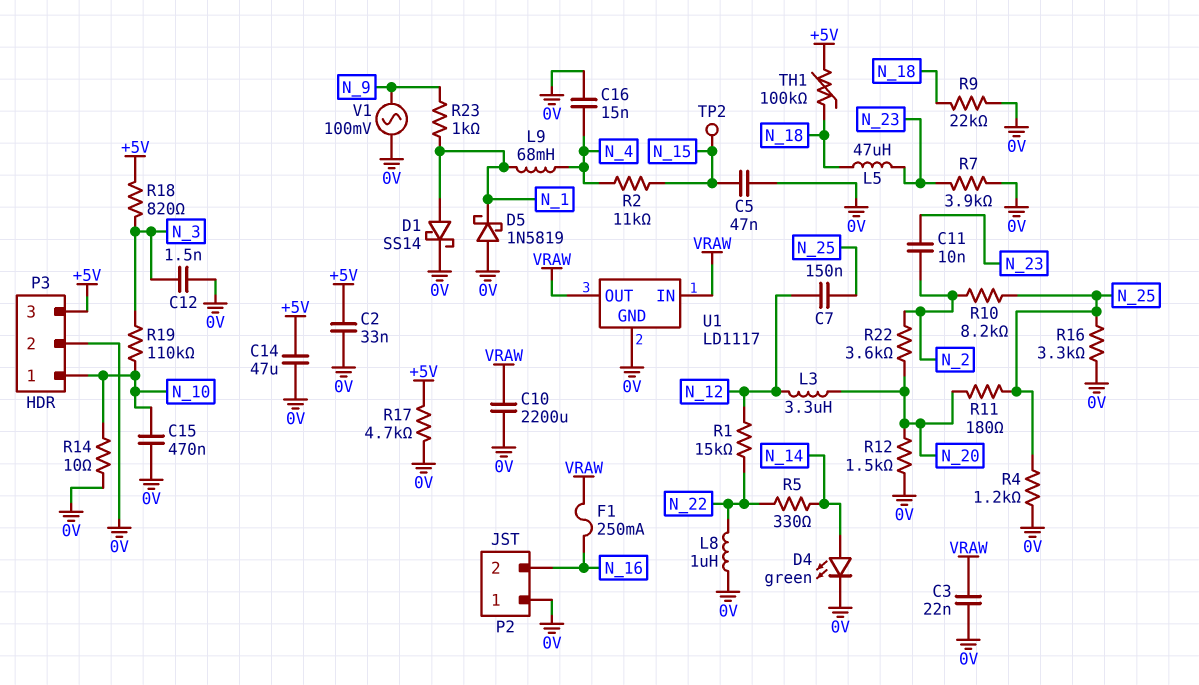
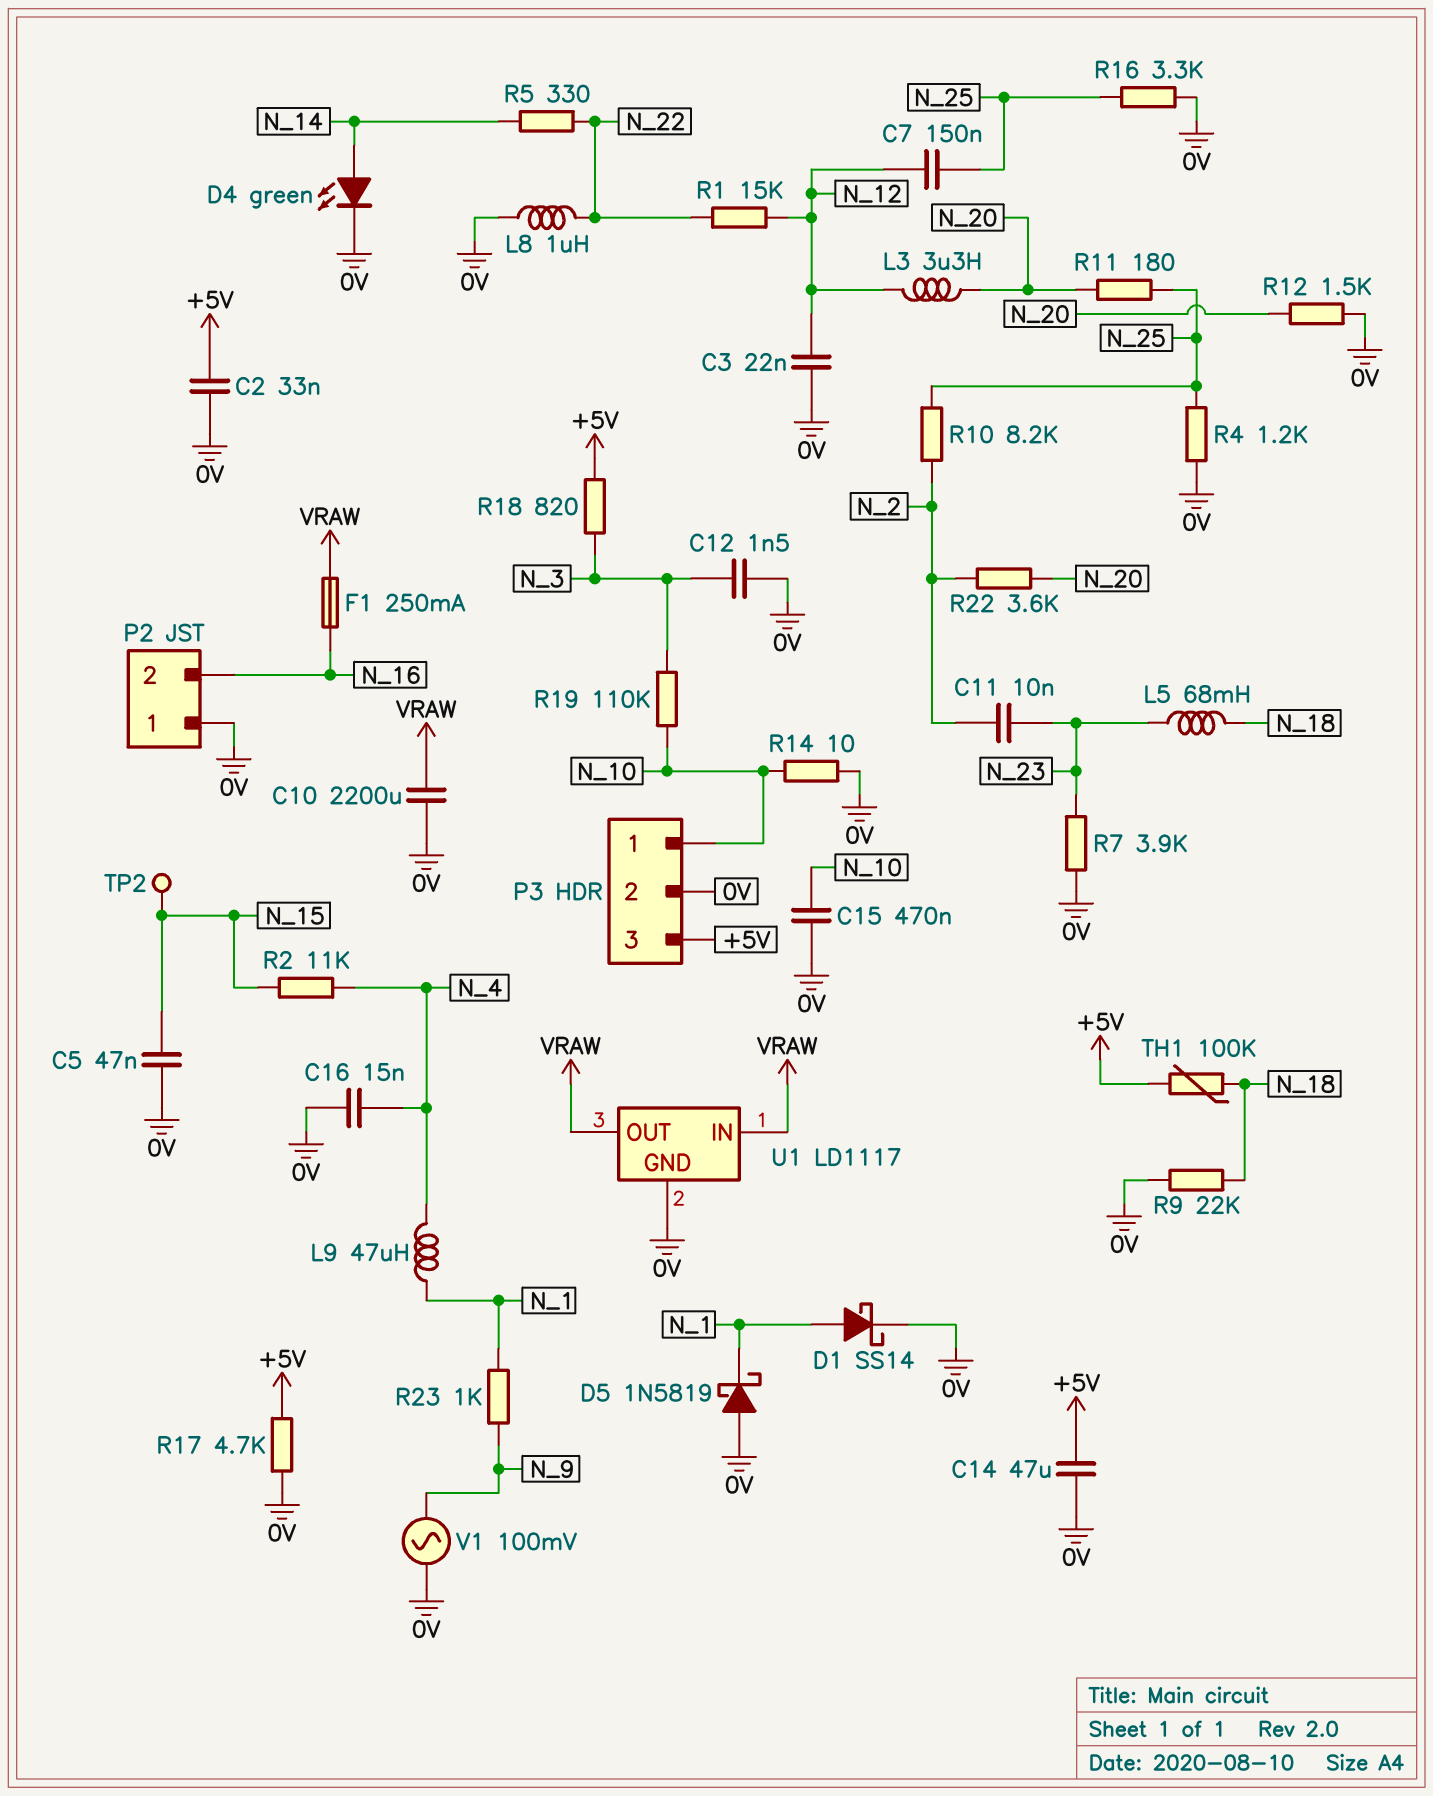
C3: 22nF (0V, VRAW) -> 22nF (0V, N_12)
L5: 47uH (N_18, N_23) -> 68mH (N_18, N_23)
L9: 68mH (N_1, N_4) -> 47uH (N_1, N_4)

